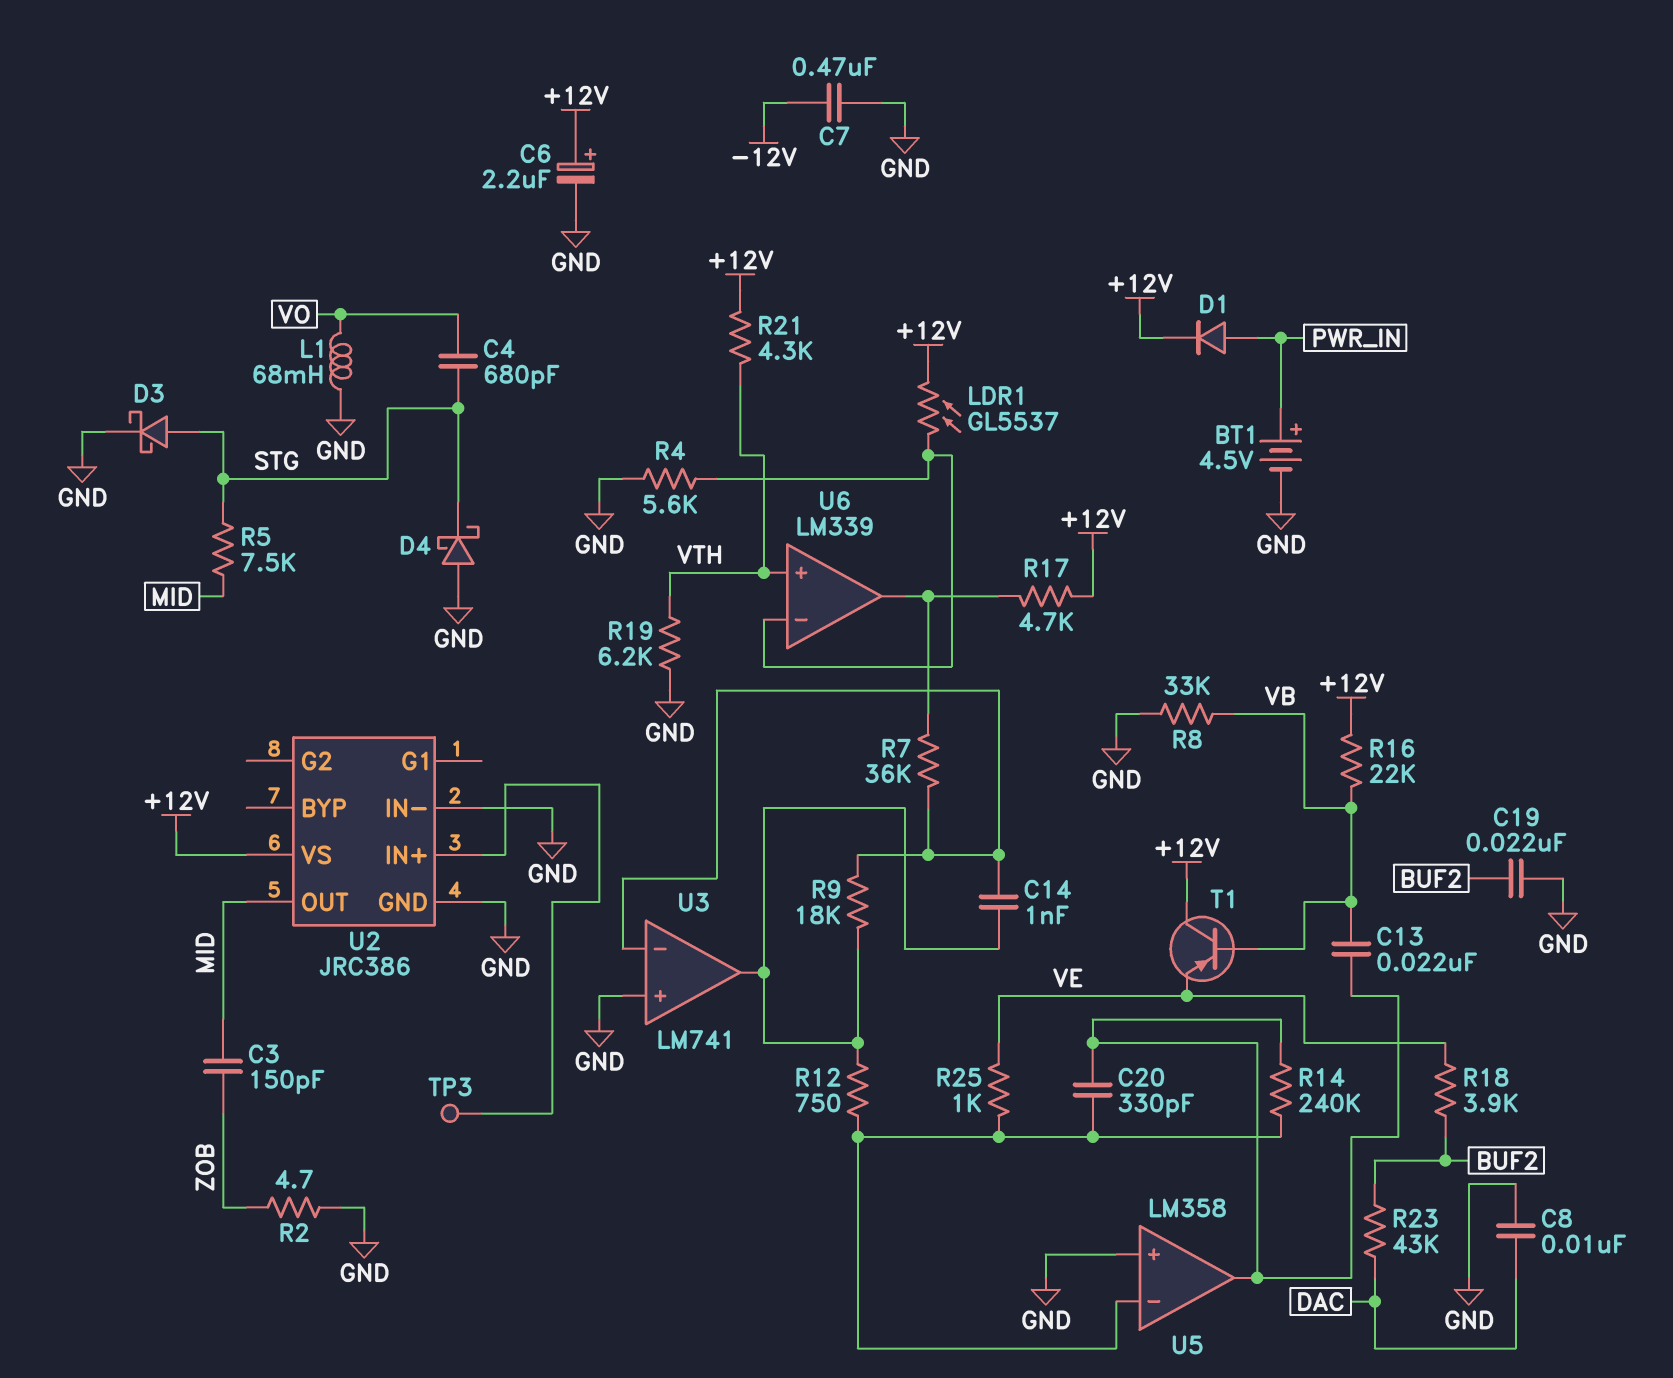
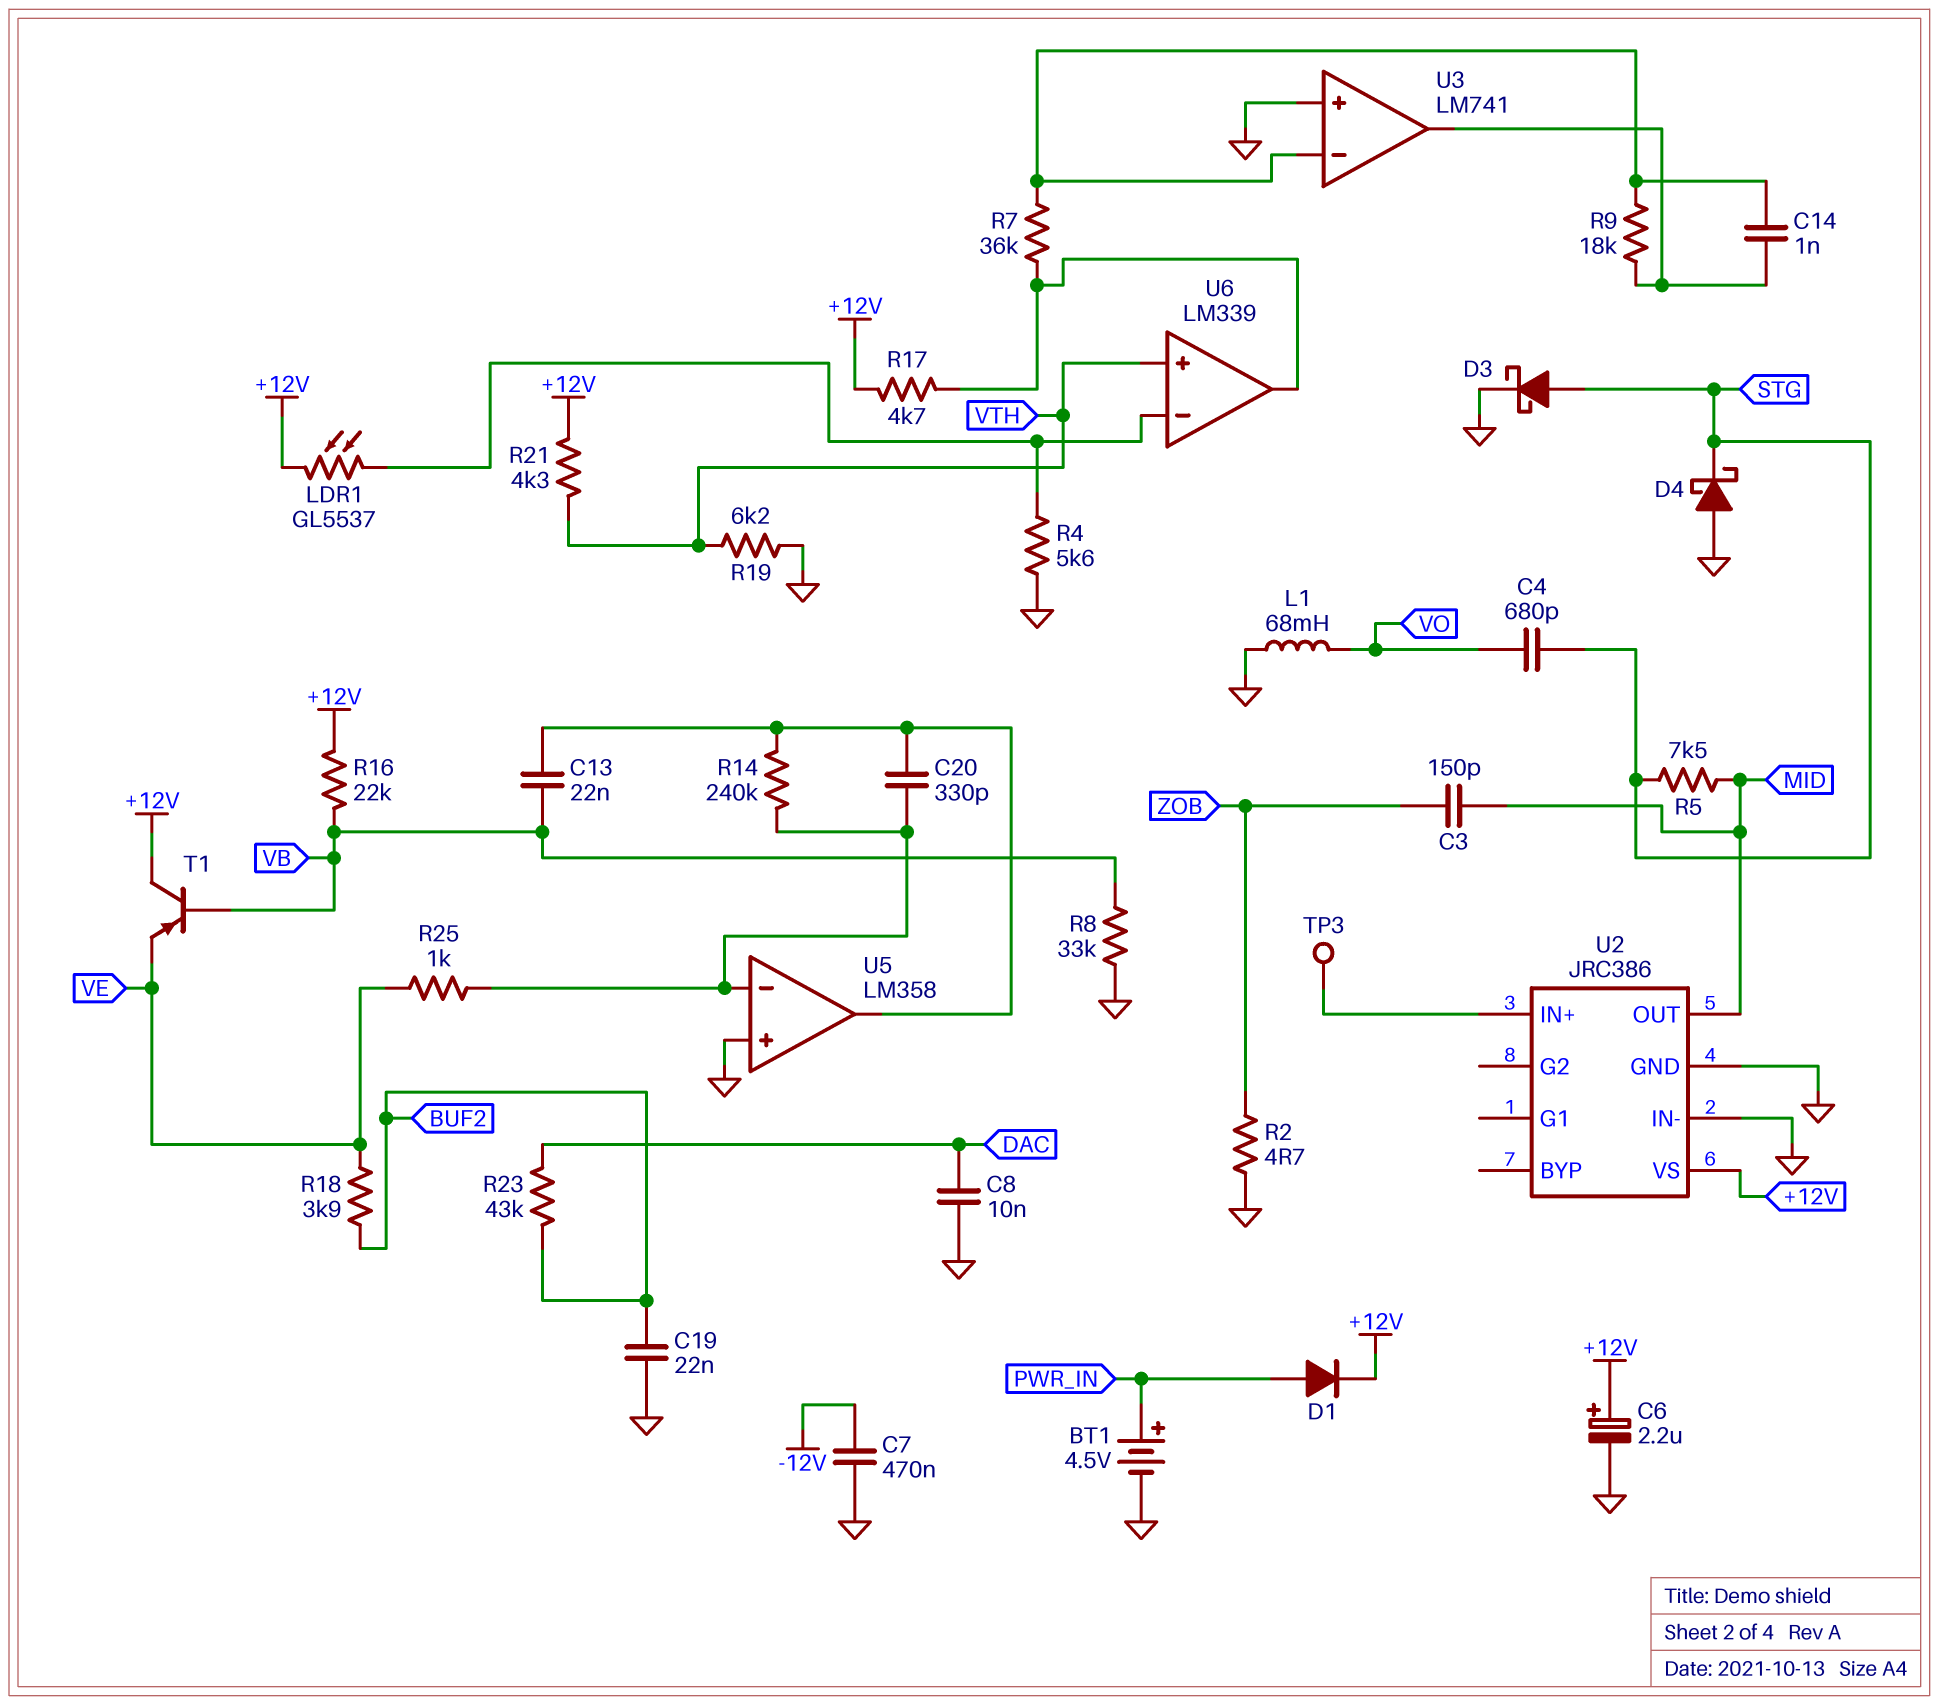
R12: 750 (U3/out, U5/in-) -> none

